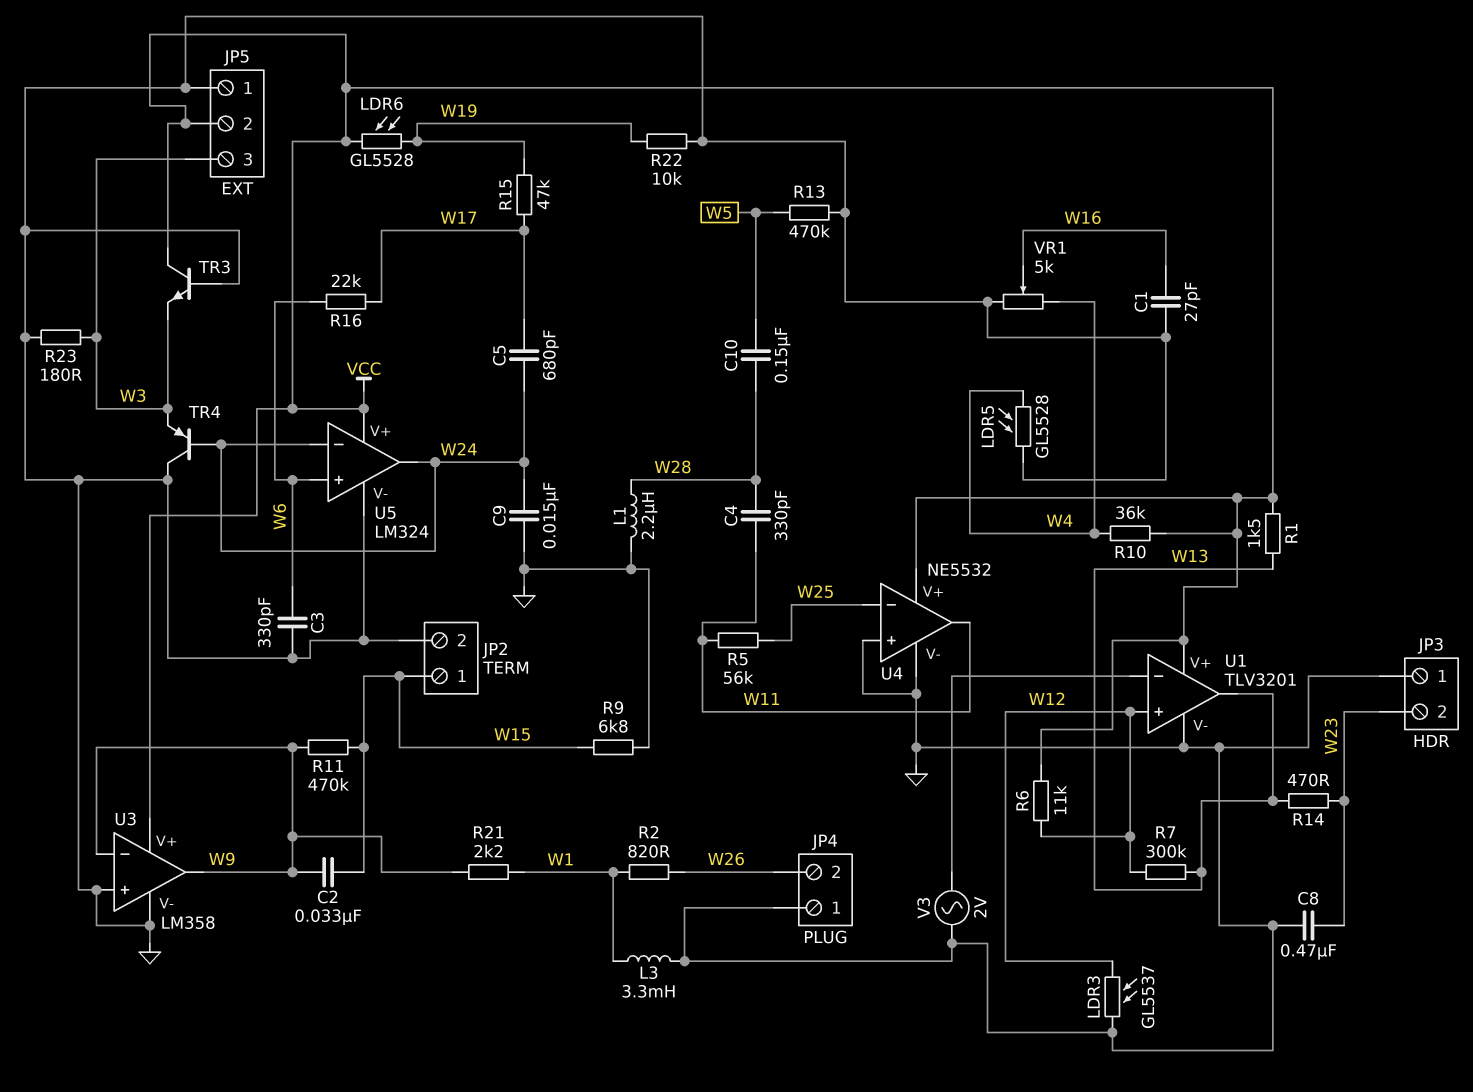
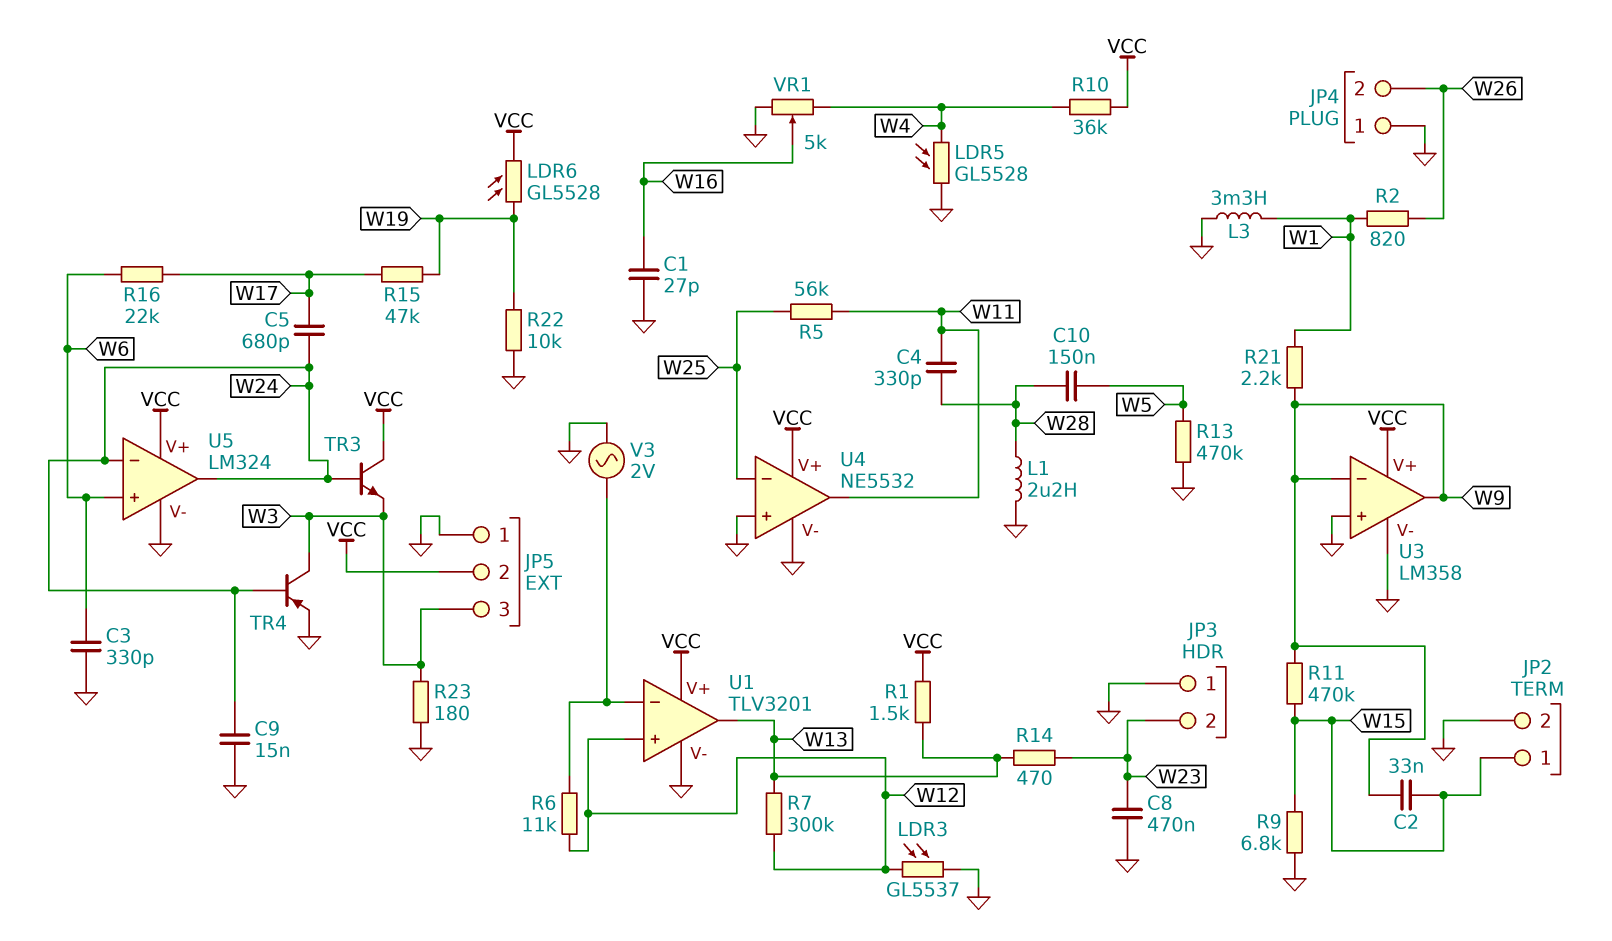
R6: 11k (VCC, W12) -> 11k (U1/in-, W12)
TR3: NPN (B GND, C VCC, E W3) -> NPN (B W24, C VCC, E W3)
TR4: PNP (B W24, C GND, E W3) -> PNP (B W24, C W3, E GND)

